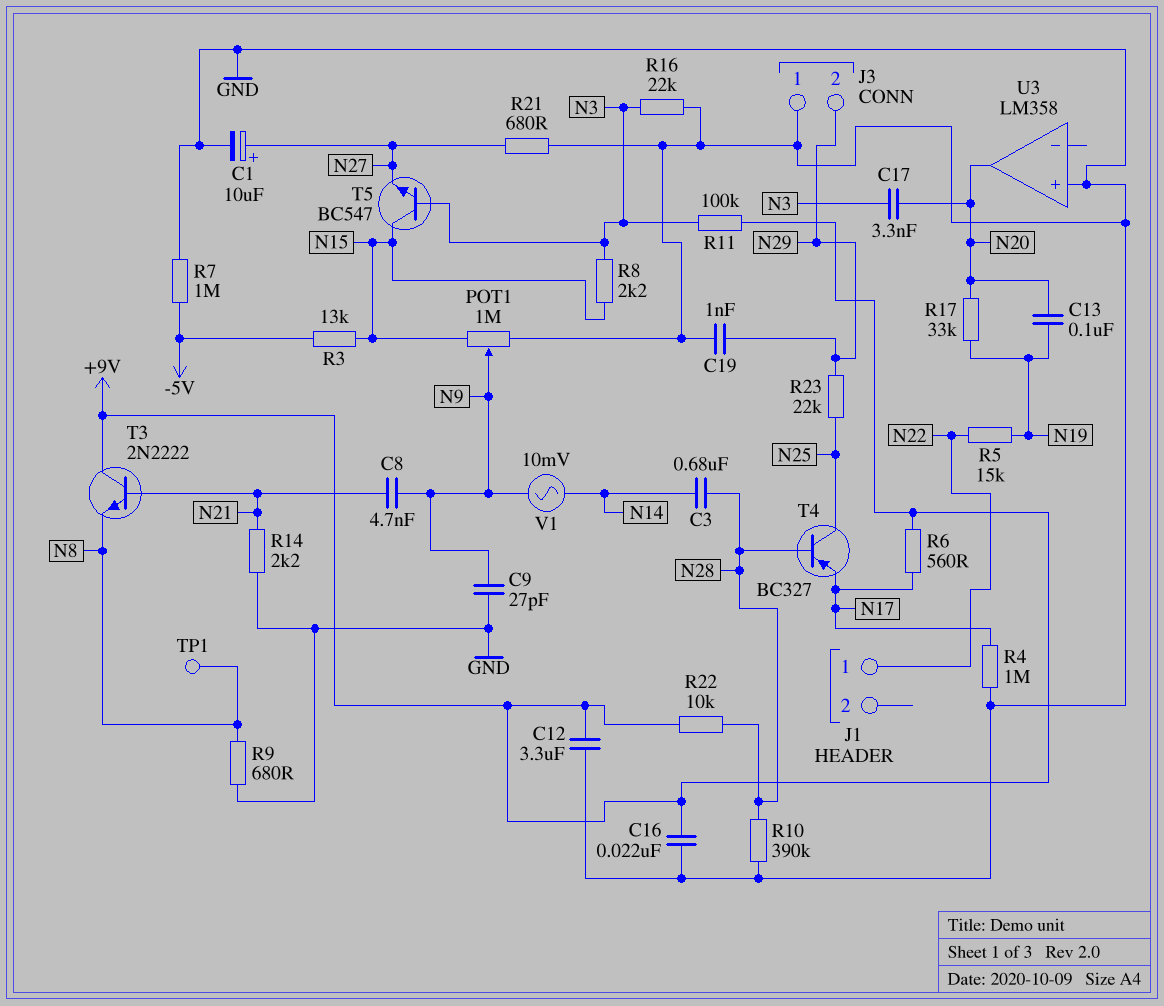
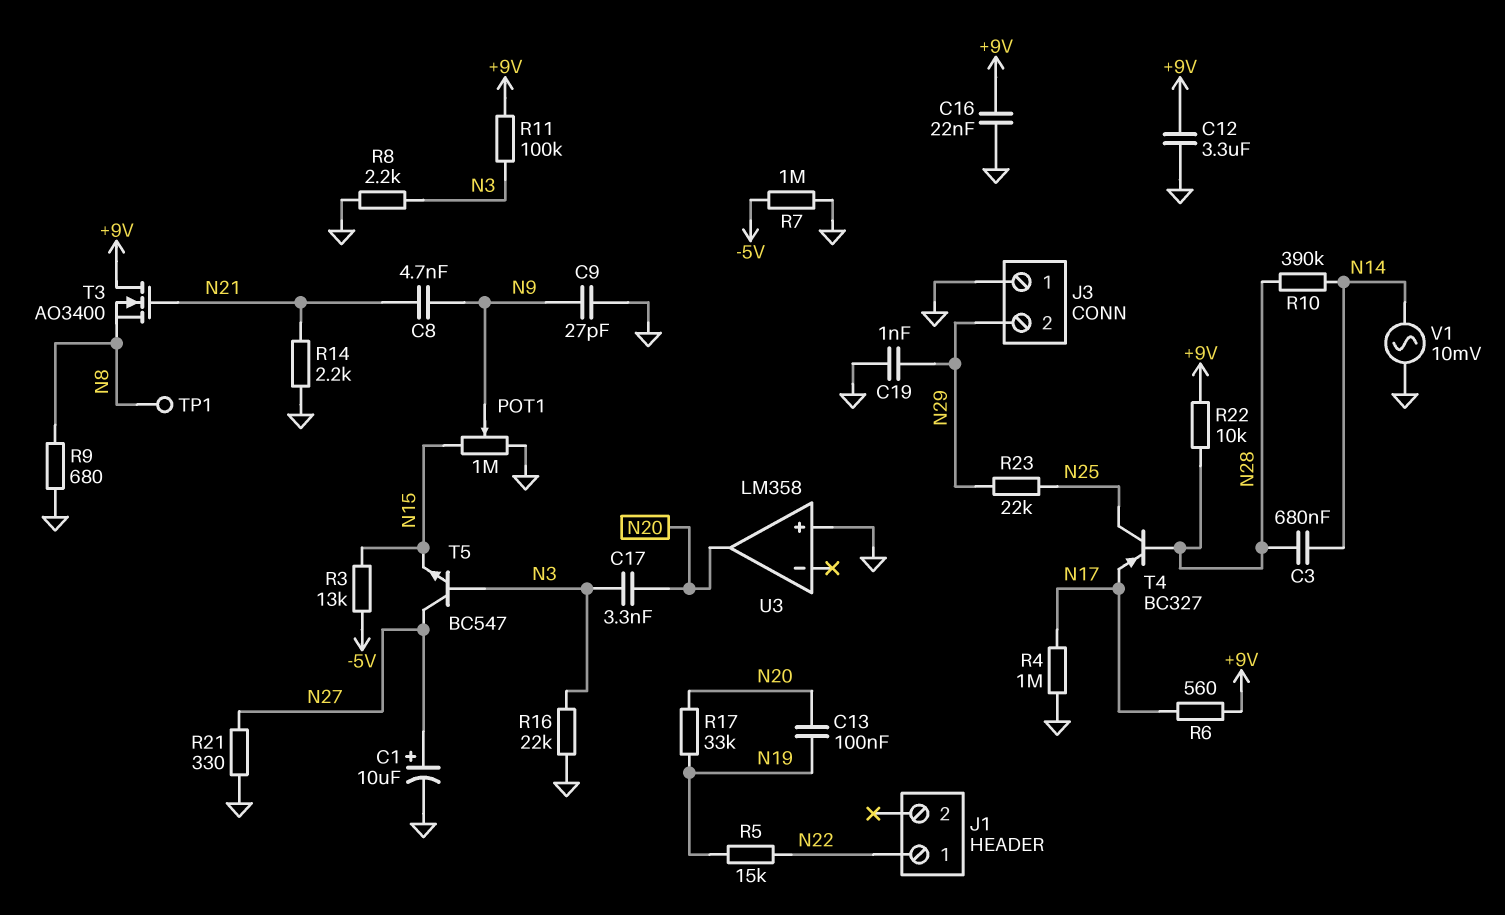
R8: 2.2k (N3, N15) -> 2.2k (GND, N3)
R10: 390k (GND, N28) -> 390k (N14, N28)
R21: 680 (GND, N27) -> 330 (GND, N27)
T3: NPN 2N2222 (B N21, C +9V, E N8) -> NMOS AO3400 (G N21, D +9V, S N8)
T5: NPN BC547 (B N3, C N15, E N27) -> NPN BC547 (B N3, C N27, E N15)
V1: AC 10mV (N9, N14) -> AC 10mV (GND, N14)

